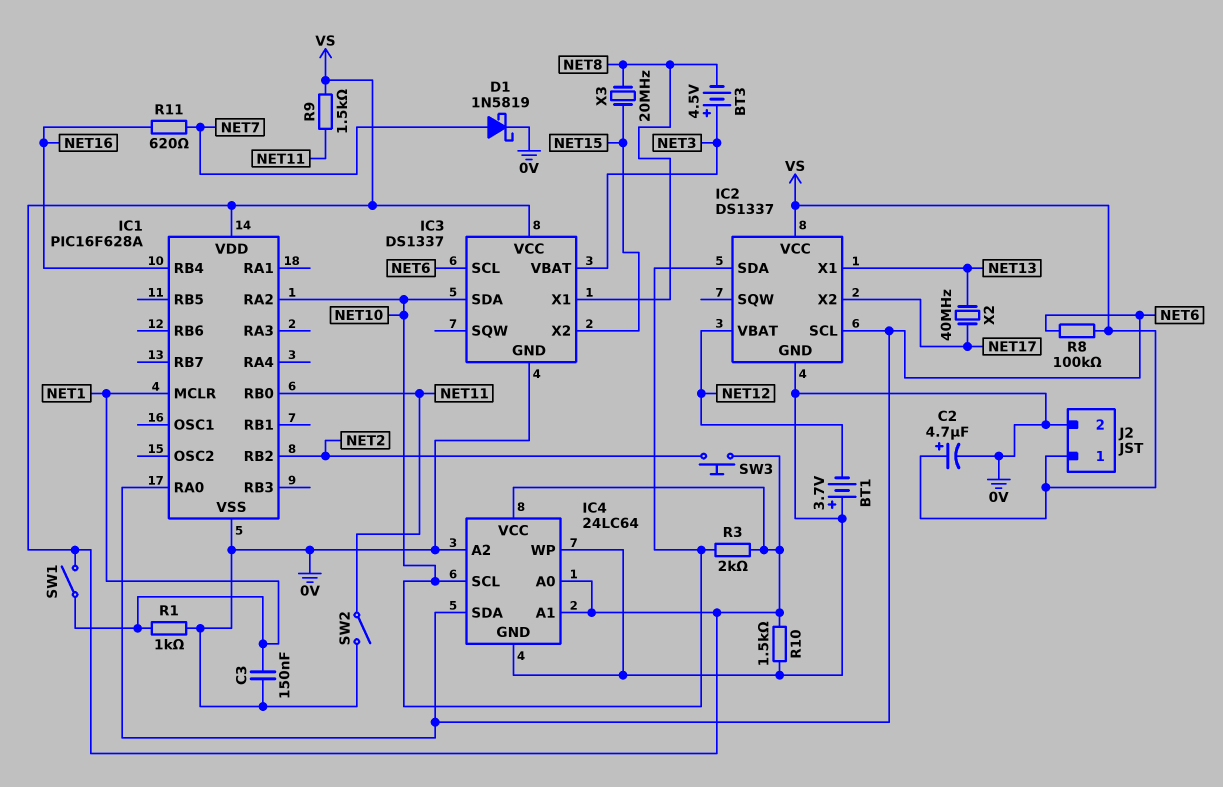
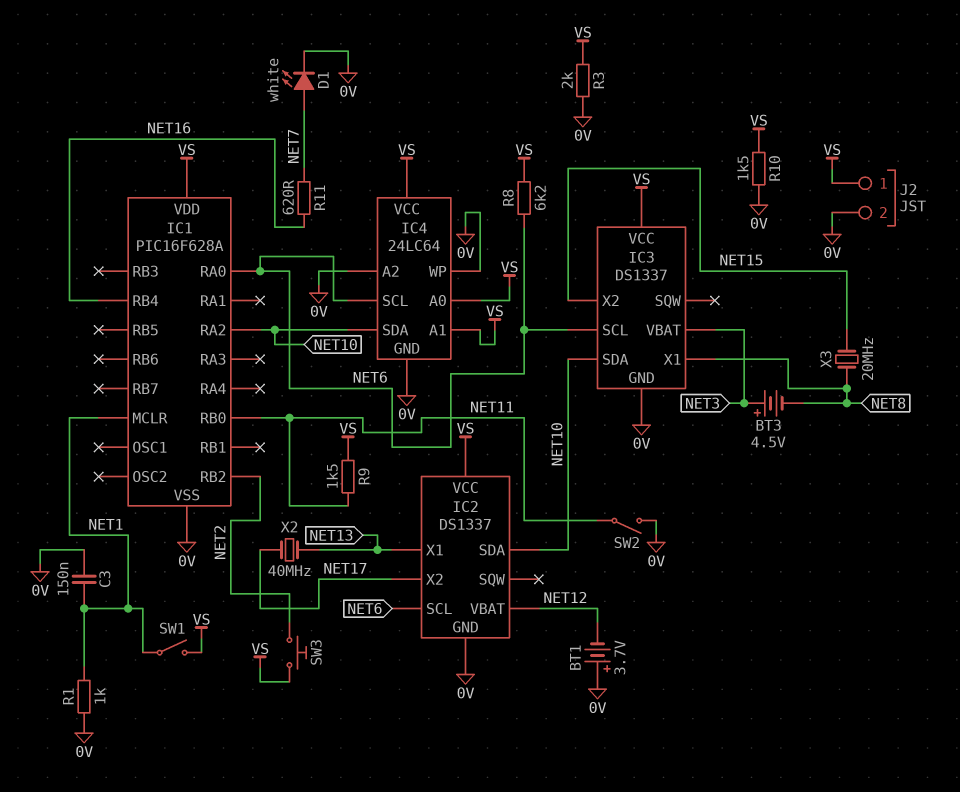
C2: 4.7uF (plus VS, minus 0V) -> none
D1: schottky 1N5819 (A NET7, K 0V) -> LED white (A NET7, K 0V)
IC4 pin SCL: NET10 -> NET6
IC4 pin SDA: NET6 -> NET10
R3: 2k (NET10, VS) -> 2k (0V, VS)
R8: 100k (NET6, VS) -> 6.2k (NET6, VS)

